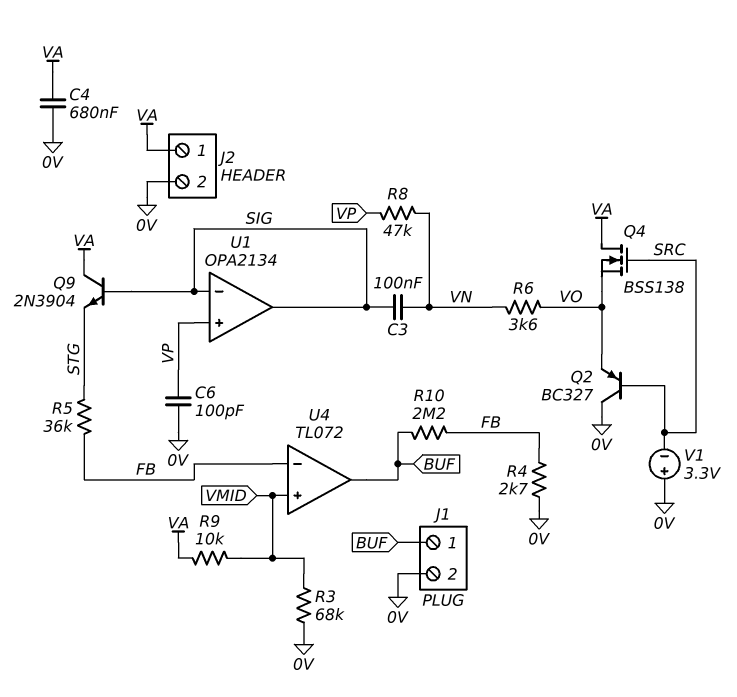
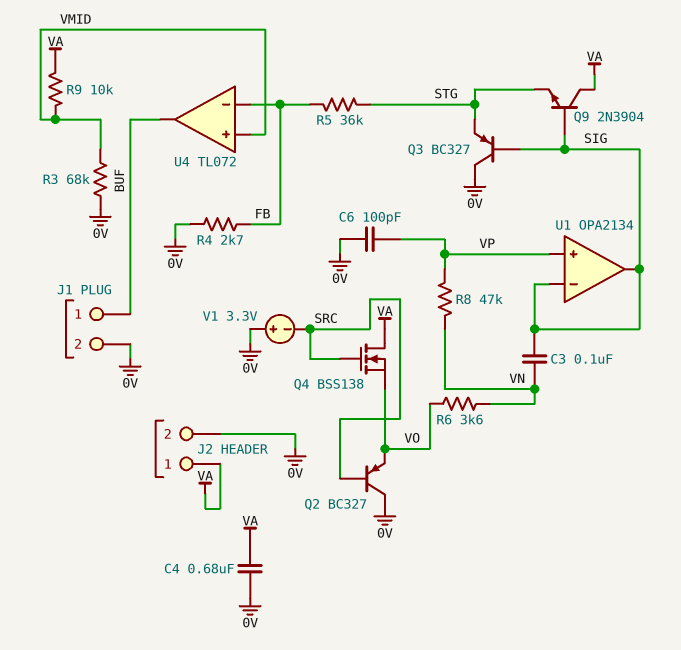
Q3: none -> PNP BC327 (B SIG, C 0V, E STG)
R10: 2.2M (BUF, FB) -> none

